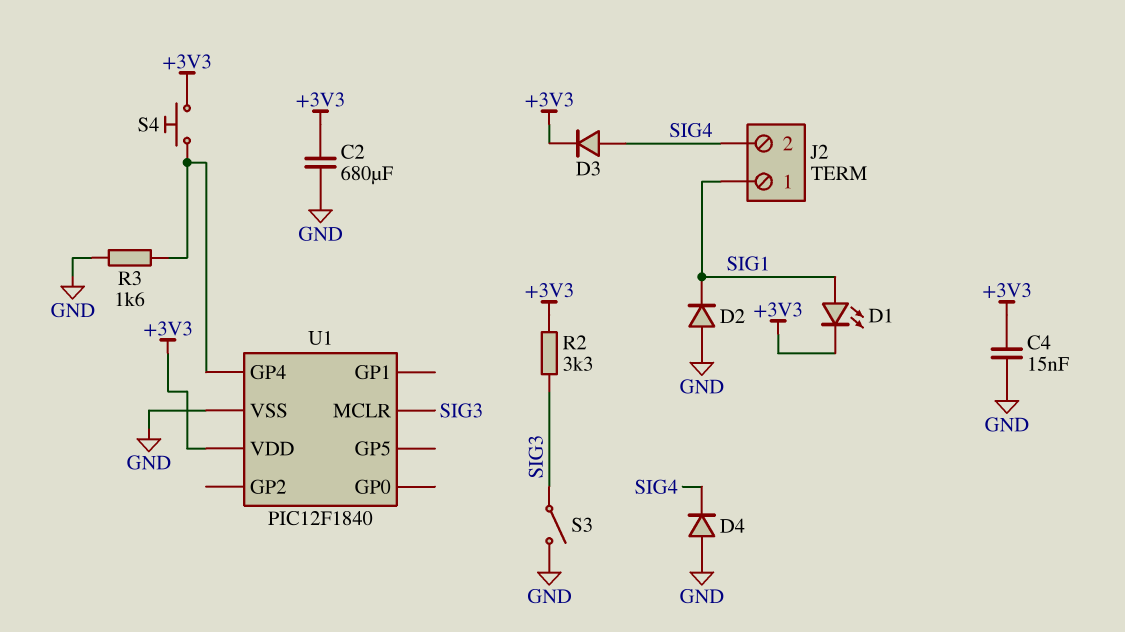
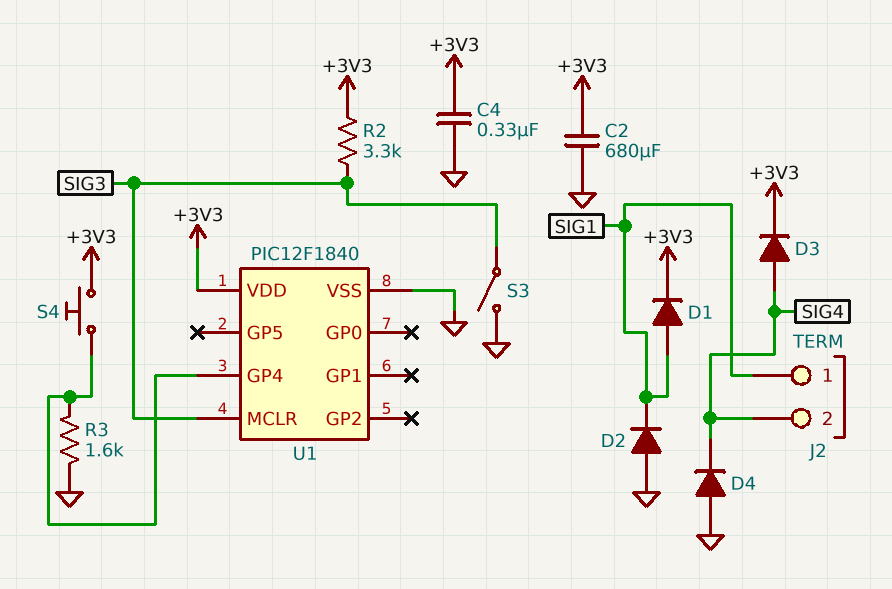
C4: 15nF (+3V3, GND) -> 330nF (+3V3, GND)
D1: LED (A SIG1, K +3V3) -> diode (A SIG1, K +3V3)

